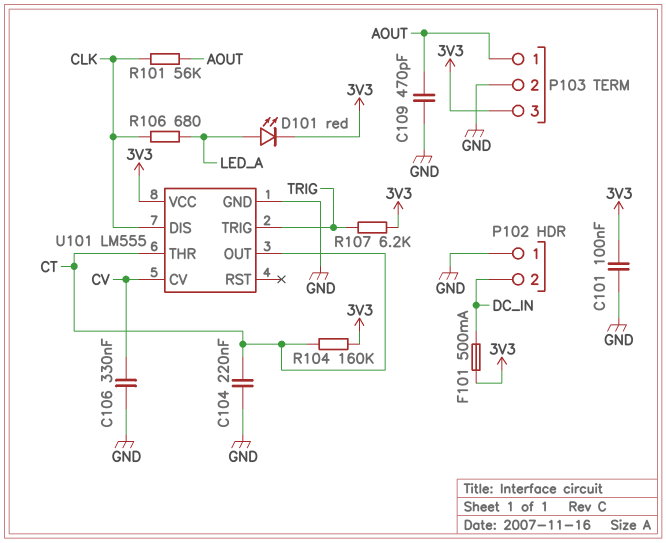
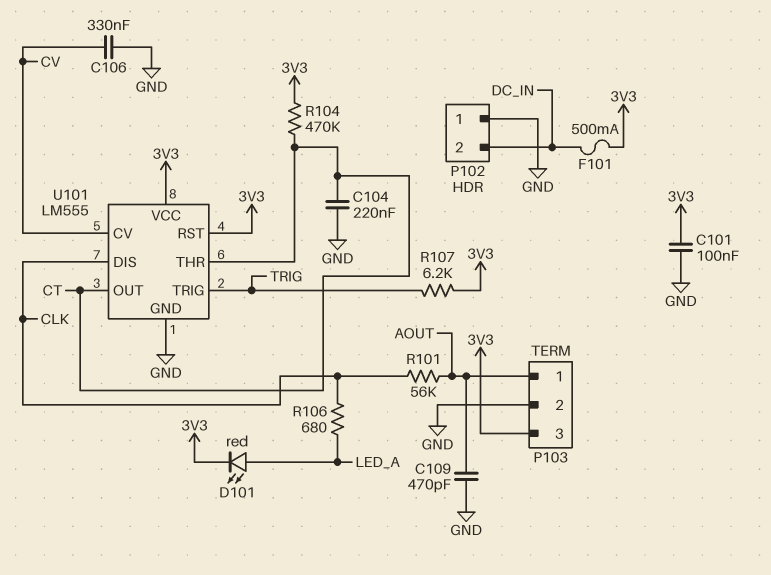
R104: 160k (3V3, CT) -> 470k (3V3, CT)
U101 pin RST: none -> 3V3

